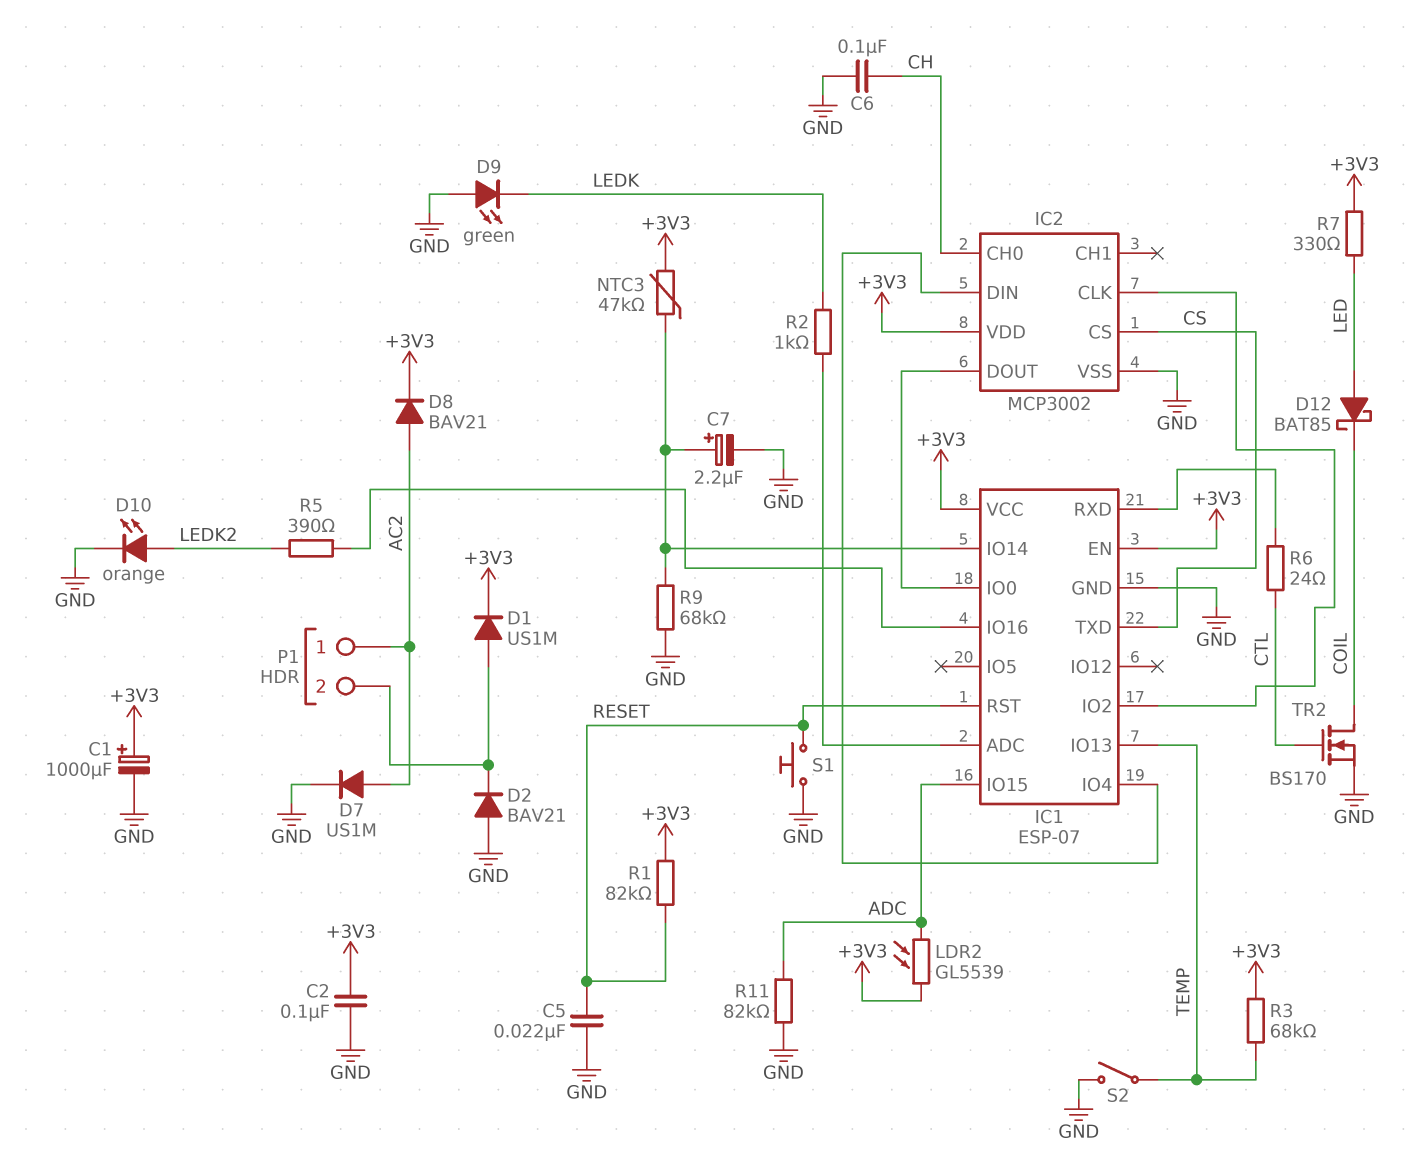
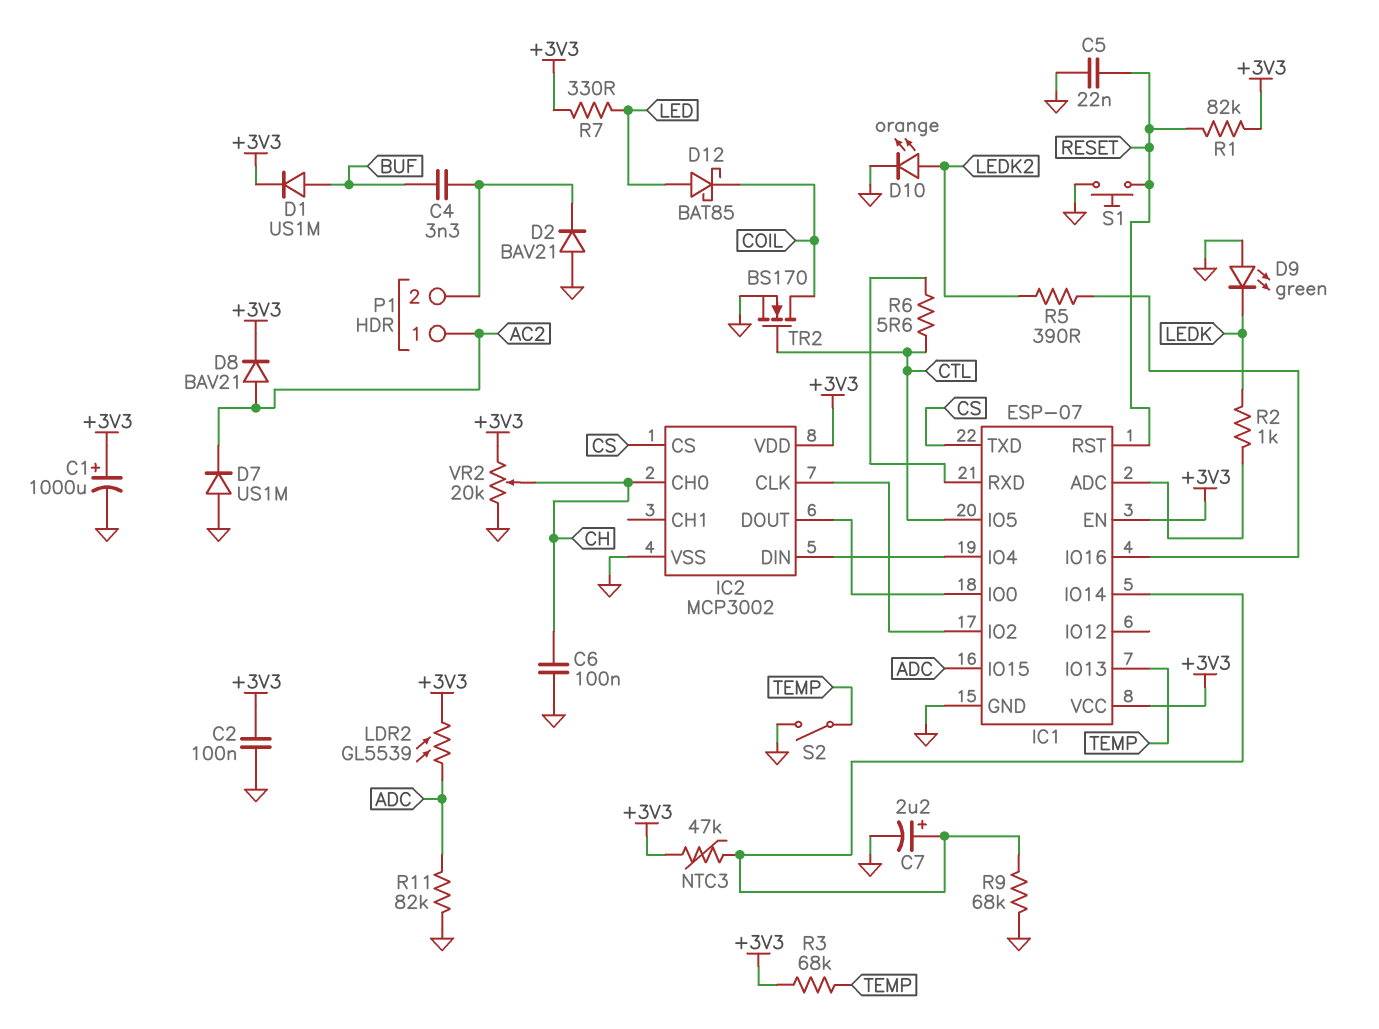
C4: none -> 3.3nF (BUF, P1/2)
D1: diode US1M (A P1/2, K +3V3) -> diode US1M (A BUF, K +3V3)
D7: diode US1M (A AC2, K GND) -> diode US1M (A GND, K AC2)
IC1 pin IO5: none -> CTL
R6: 24 (CTL, IC1/RXD) -> 5.6 (CTL, IC1/RXD)
VR2: none -> 20k (+3V3, GND, wiper CH)

